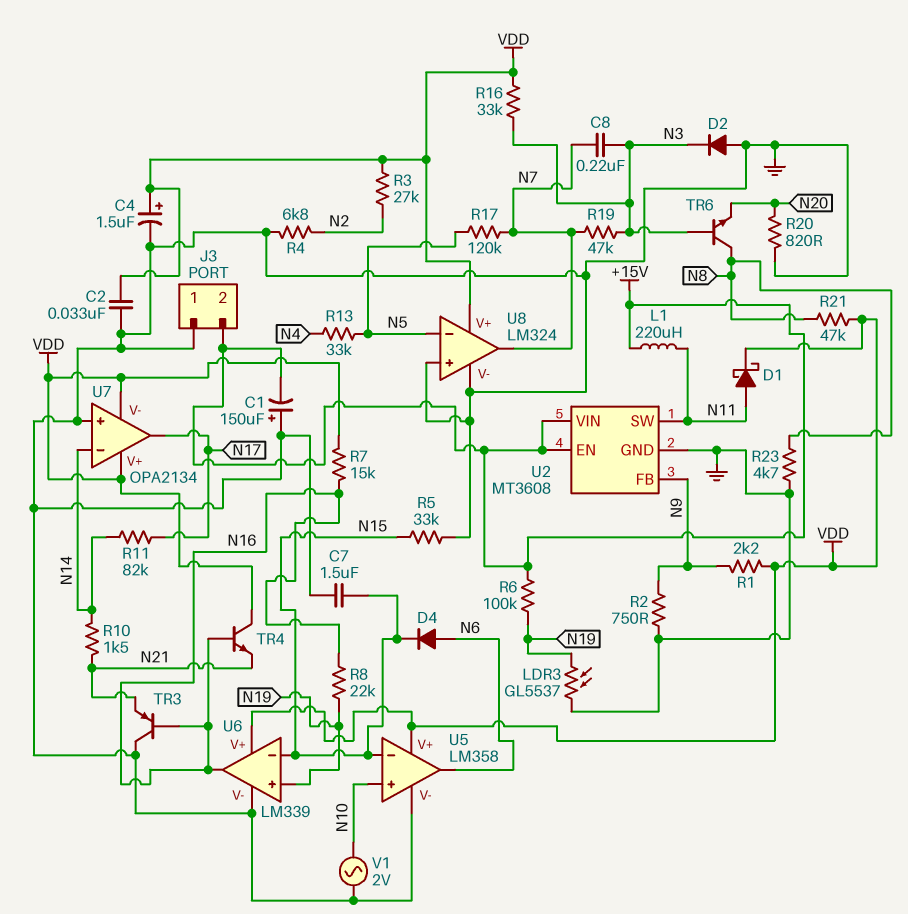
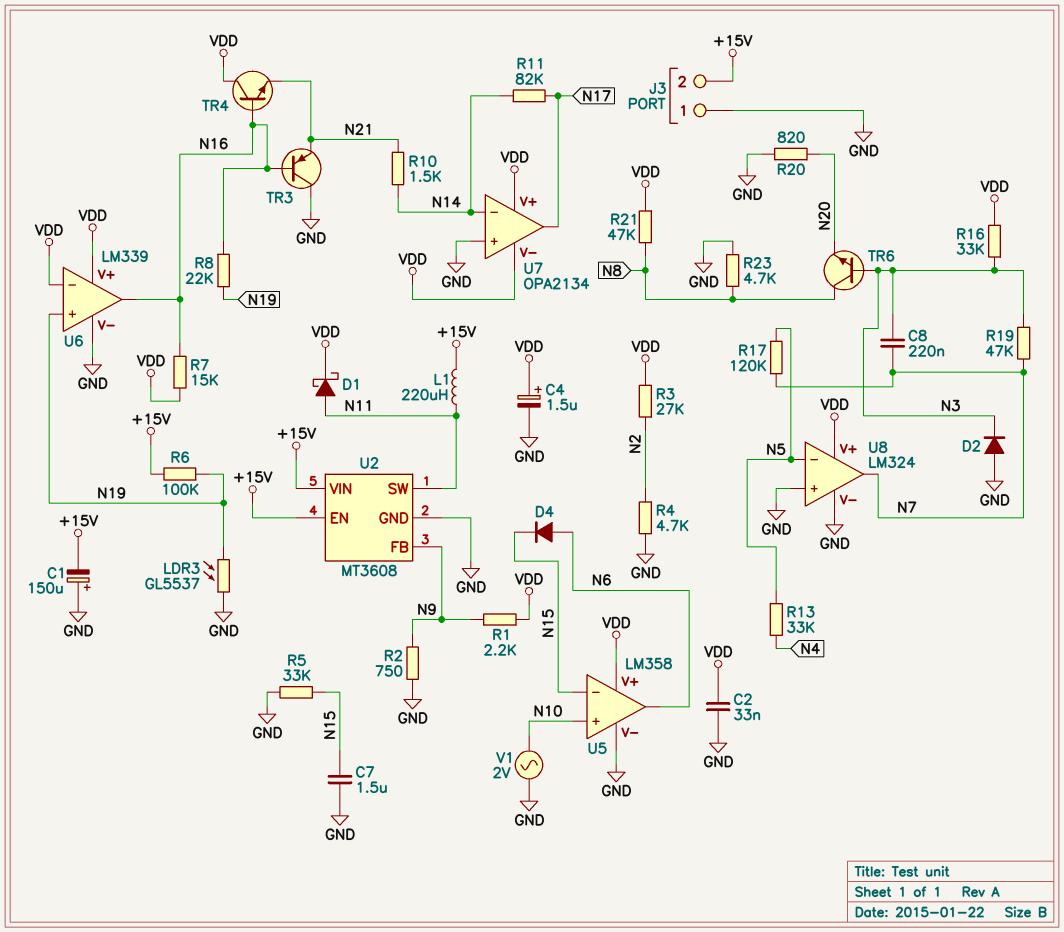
R4: 6.8k (GND, N2) -> 4.7k (GND, N2)
U6 pin in-: N15 -> VDD

